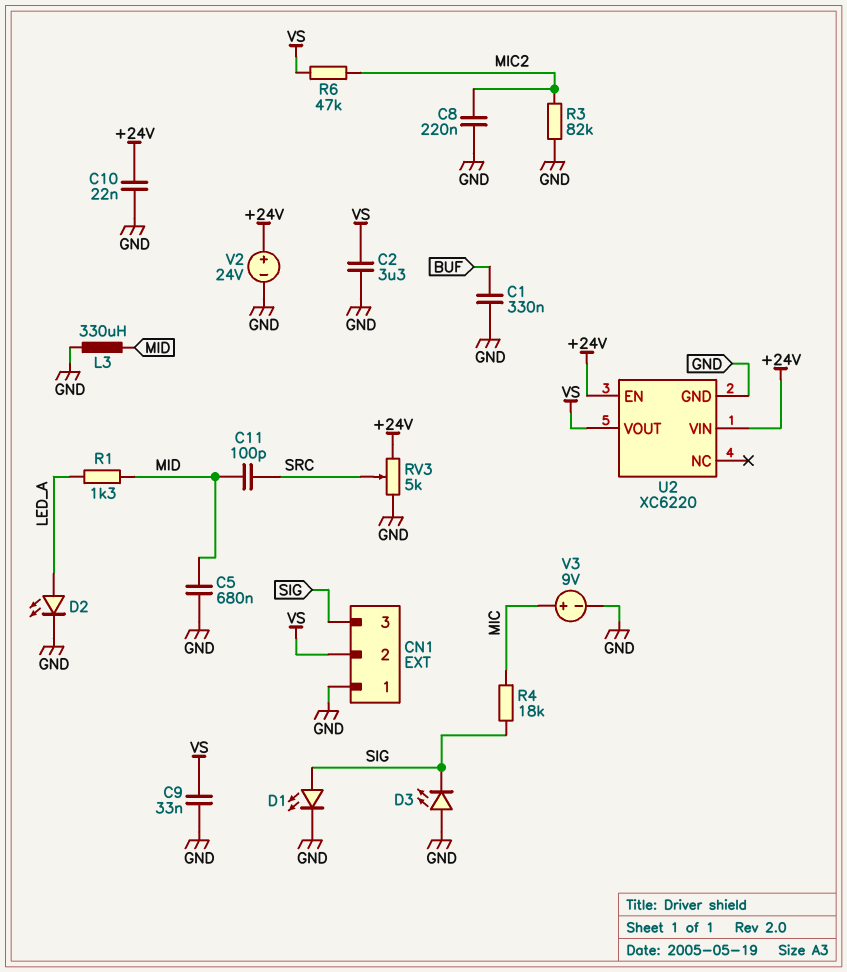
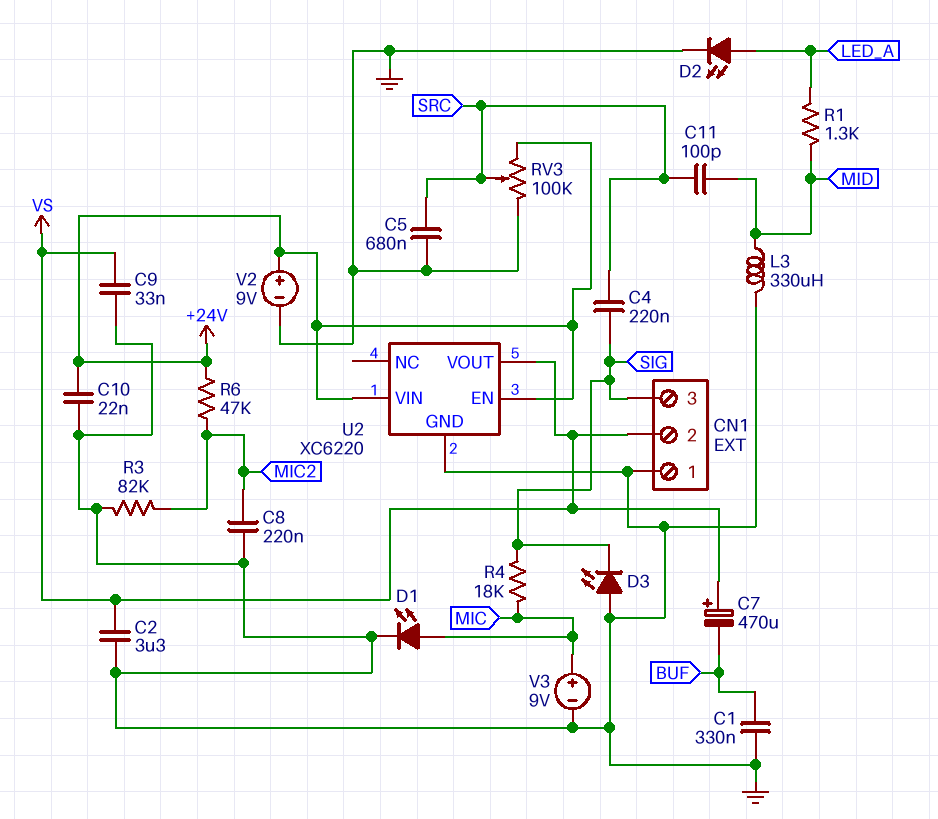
C4: none -> 220nF (SIG, SRC)
C5: 680nF (GND, MID) -> 680nF (GND, SRC)
C7: none -> 470uF (plus VS, minus BUF)
D1: LED (A SIG, K GND) -> LED (A MIC, K GND)
R6: 47k (MIC2, VS) -> 47k (+24V, MIC2)
RV3: 5k (+24V, GND, wiper SRC) -> 100k (+24V, GND, wiper SRC)
V2: 24V (plus +24V, minus GND) -> 9V (plus +24V, minus GND)

